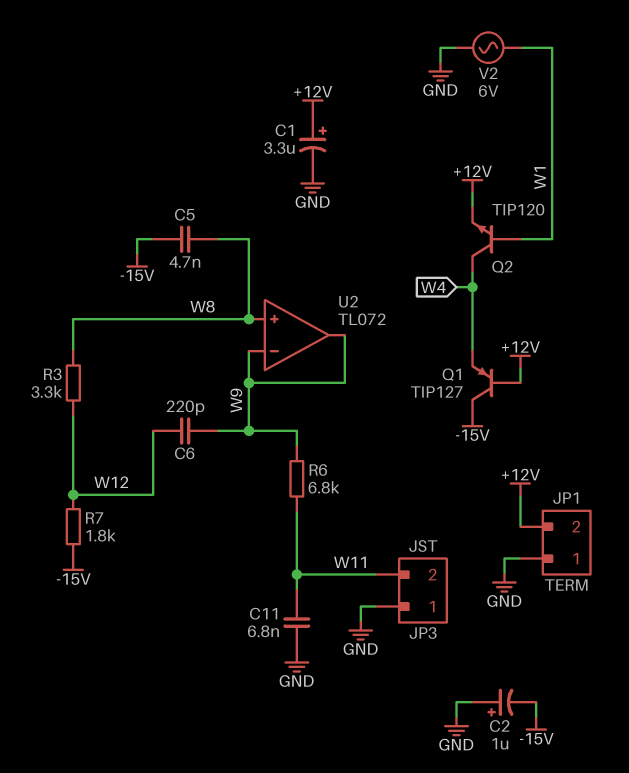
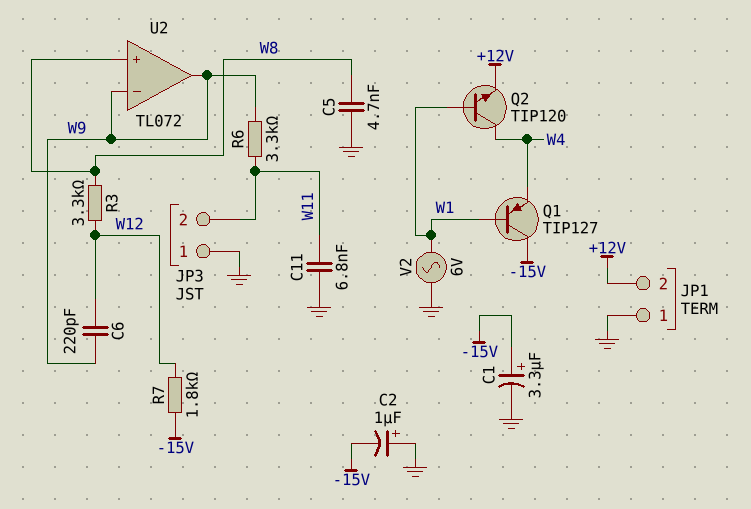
C1: 3.3uF (plus +12V, minus GND) -> 3.3uF (plus -15V, minus GND)
C5: 4.7nF (-15V, W8) -> 4.7nF (GND, W8)
Q1: PNP TIP127 (B +12V, C -15V, E W4) -> PNP TIP127 (B W1, C -15V, E W4)
R6: 6.8k (W9, W11) -> 3.3k (W9, W11)

